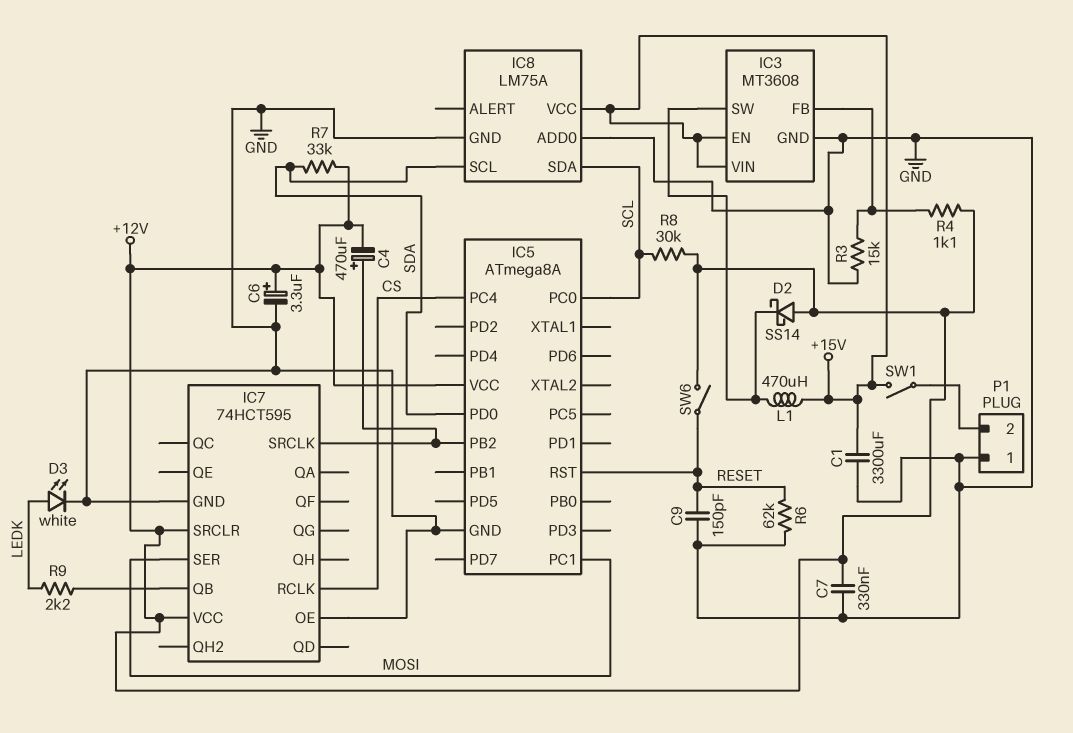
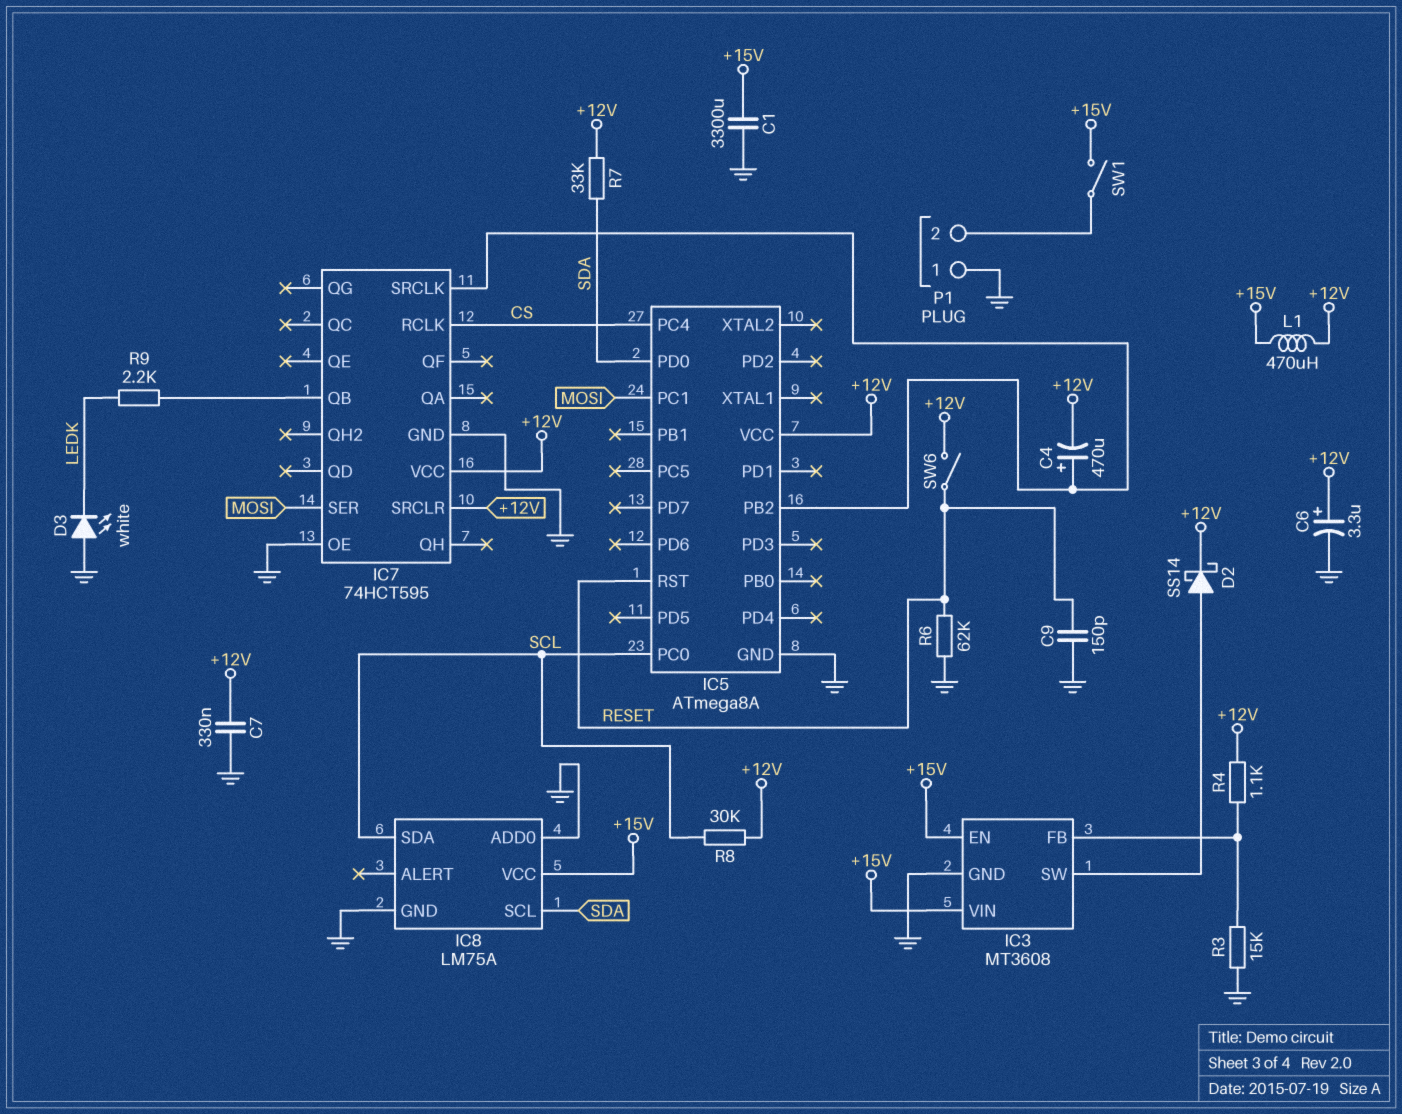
D2: schottky SS14 (A +12V, K IC3/SW) -> schottky SS14 (A IC3/SW, K +12V)
D3: LED white (A LEDK, K GND) -> LED white (A GND, K LEDK)
L1: 470uH (+15V, IC3/SW) -> 470uH (+12V, +15V)

